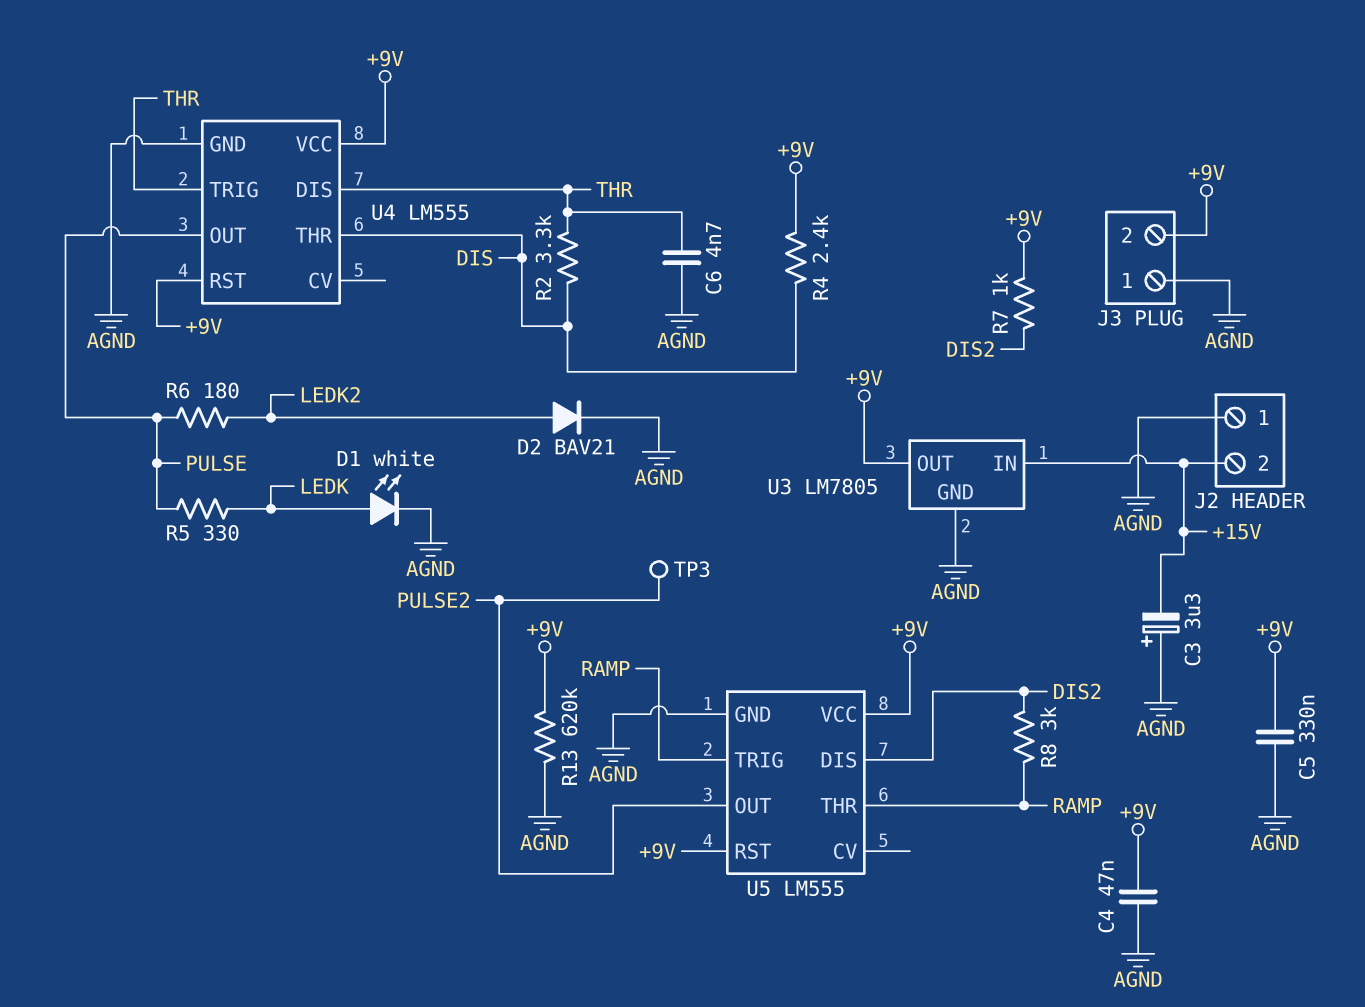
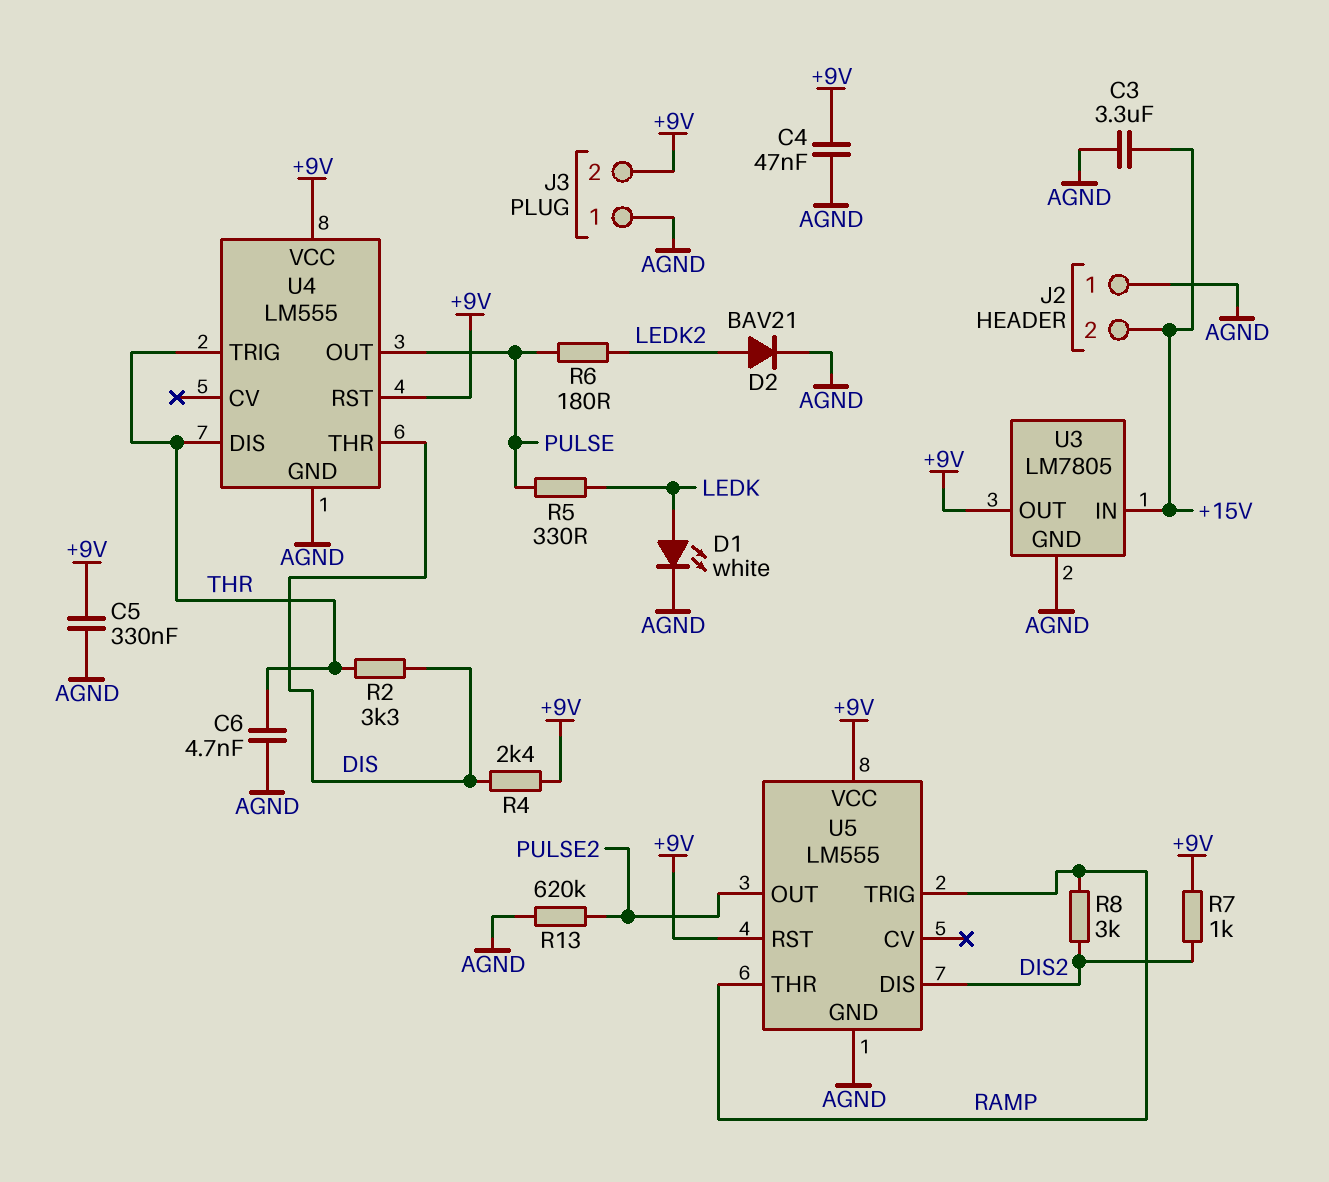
C3: 3.3uF (plus AGND, minus +15V) -> 3.3uF (+15V, AGND)
R13: 620k (+9V, AGND) -> 620k (AGND, PULSE2)
TP3: test point (PULSE2) -> none

